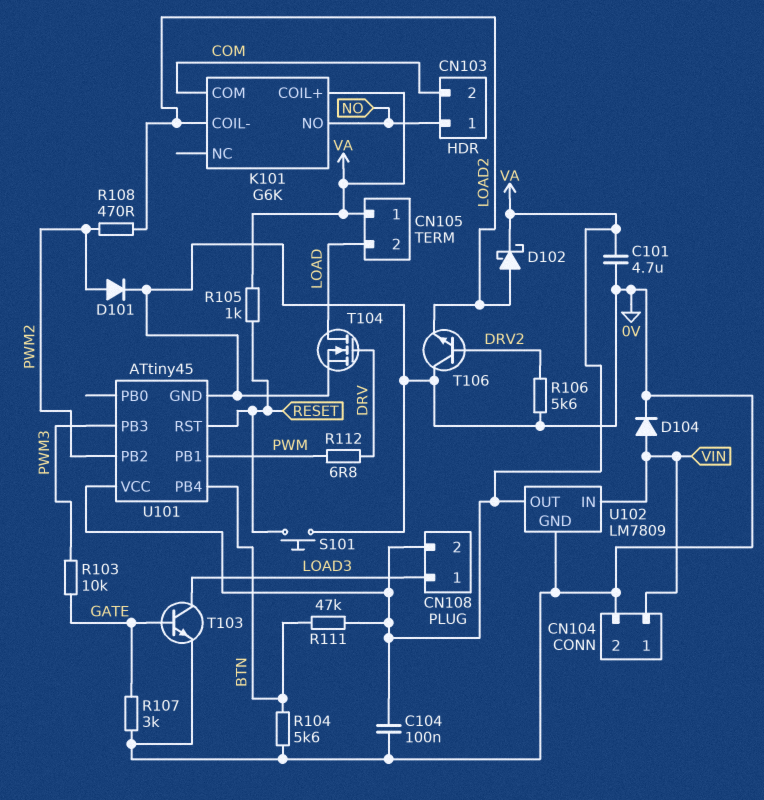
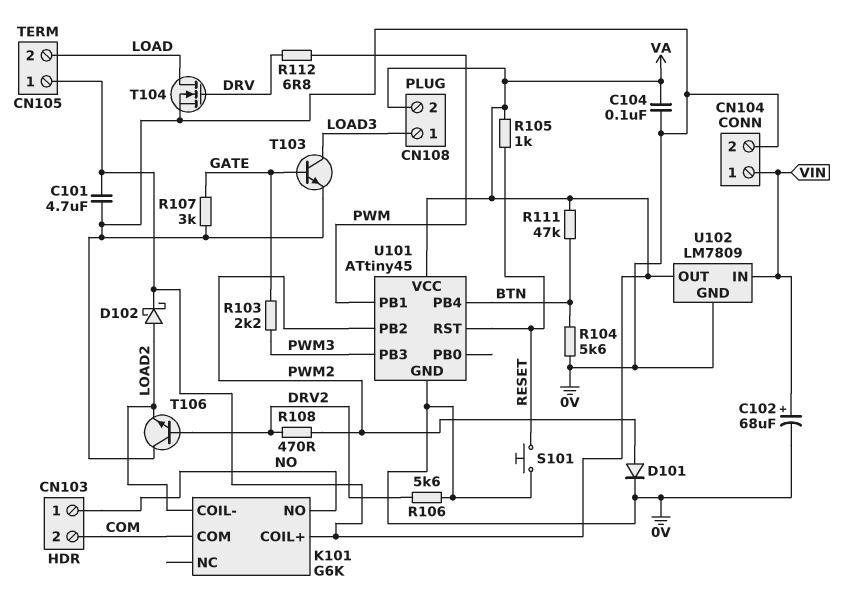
C102: none -> 68uF (plus VIN, minus 0V)
D104: diode (A VIN, K 0V) -> none
R103: 10k (GATE, PWM3) -> 2.2k (GATE, PWM3)
R108: 470 (LOAD2, PWM2) -> 470 (DRV2, PWM2)

